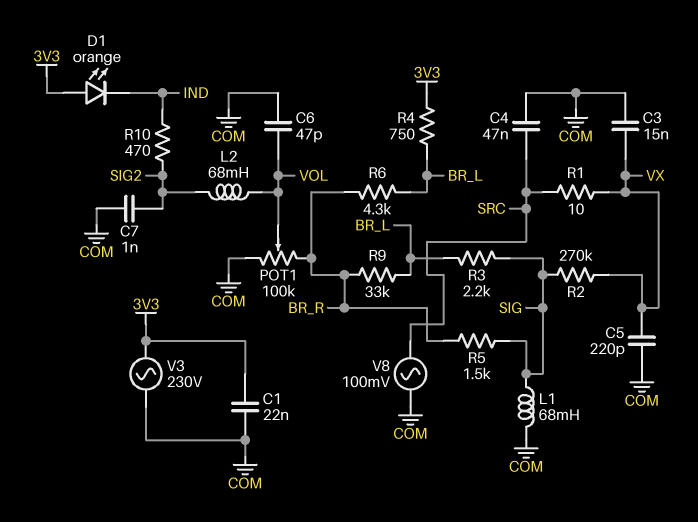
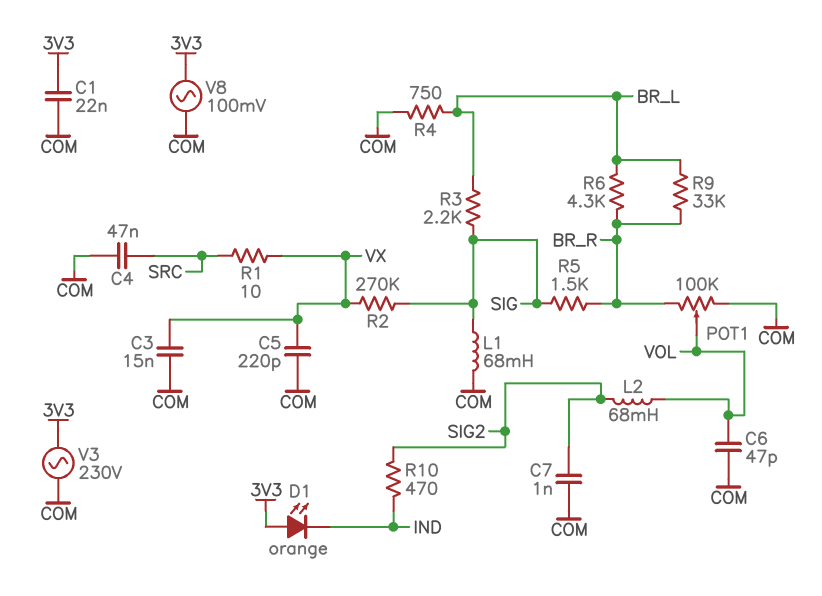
R4: 750 (3V3, BR_L) -> 750 (BR_L, COM)
V8: AC 100mV (COM, SRC) -> AC 100mV (3V3, COM)

